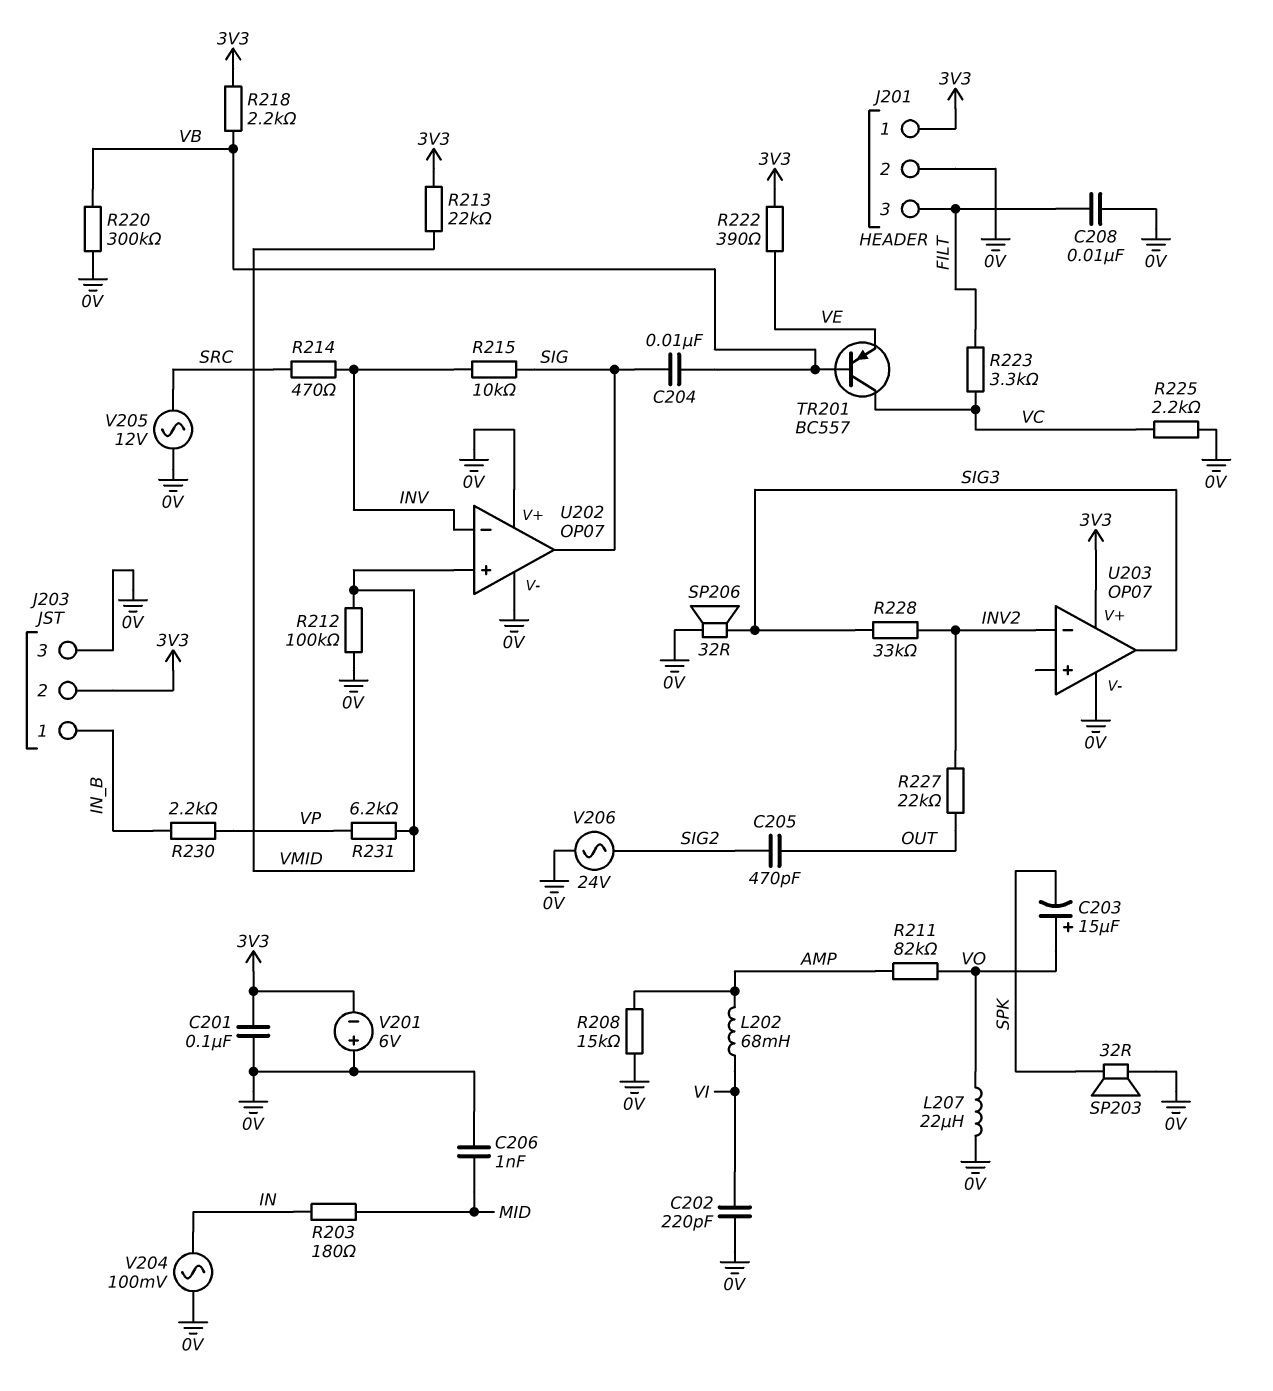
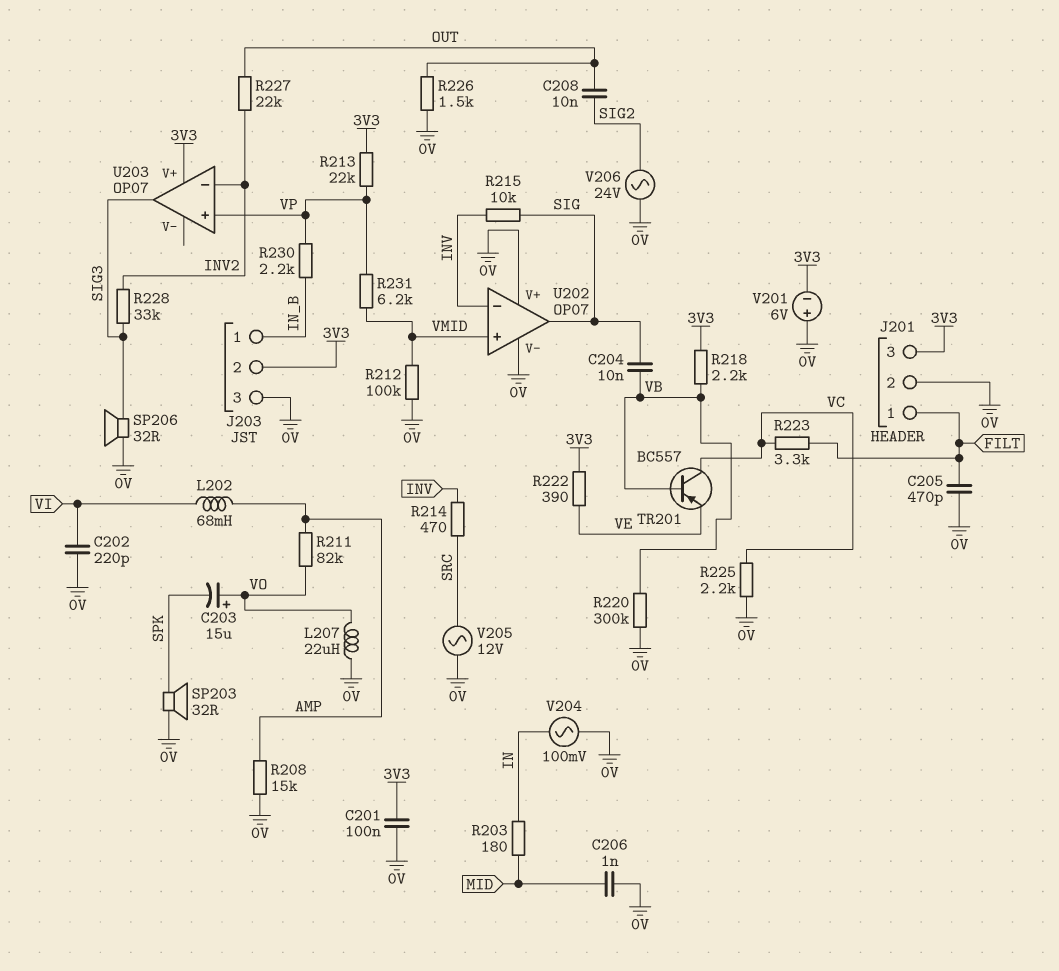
C205: 470pF (OUT, SIG2) -> 470pF (0V, FILT)
C208: 10nF (0V, FILT) -> 10nF (OUT, SIG2)
J201 pin 1: 3V3 -> FILT
J201 pin 3: FILT -> 3V3
R213: 22k (3V3, VMID) -> 22k (3V3, VP)
R226: none -> 1.5k (0V, OUT)
U203 pin V-: 0V -> none
U203 pin in+: none -> VP

